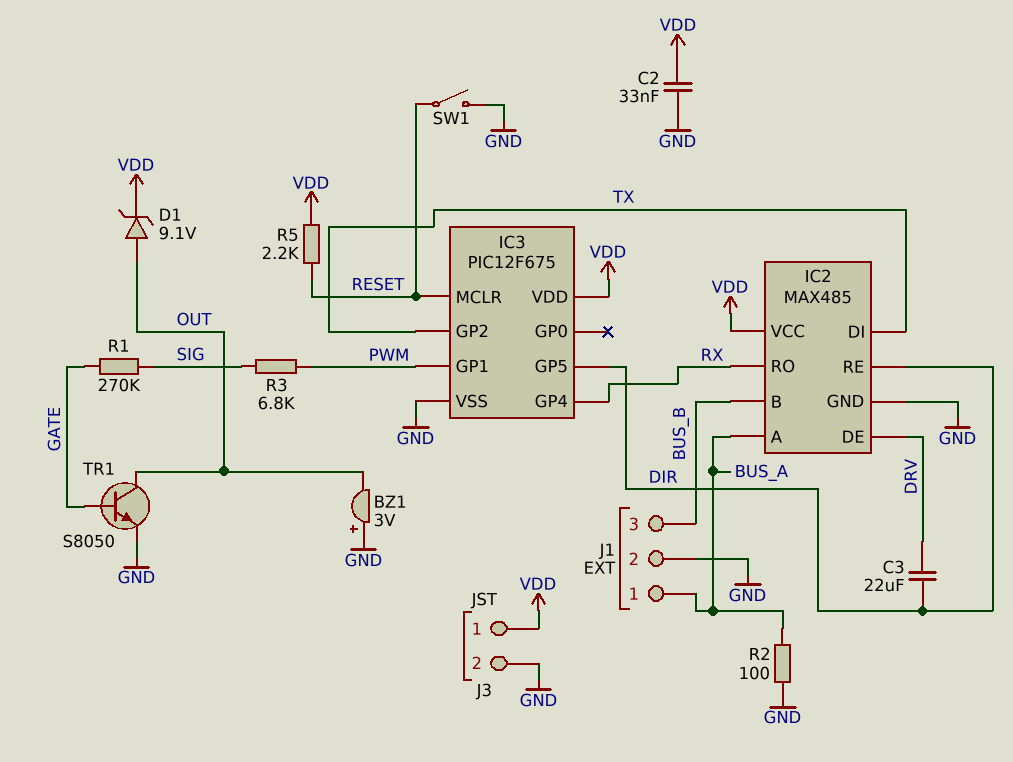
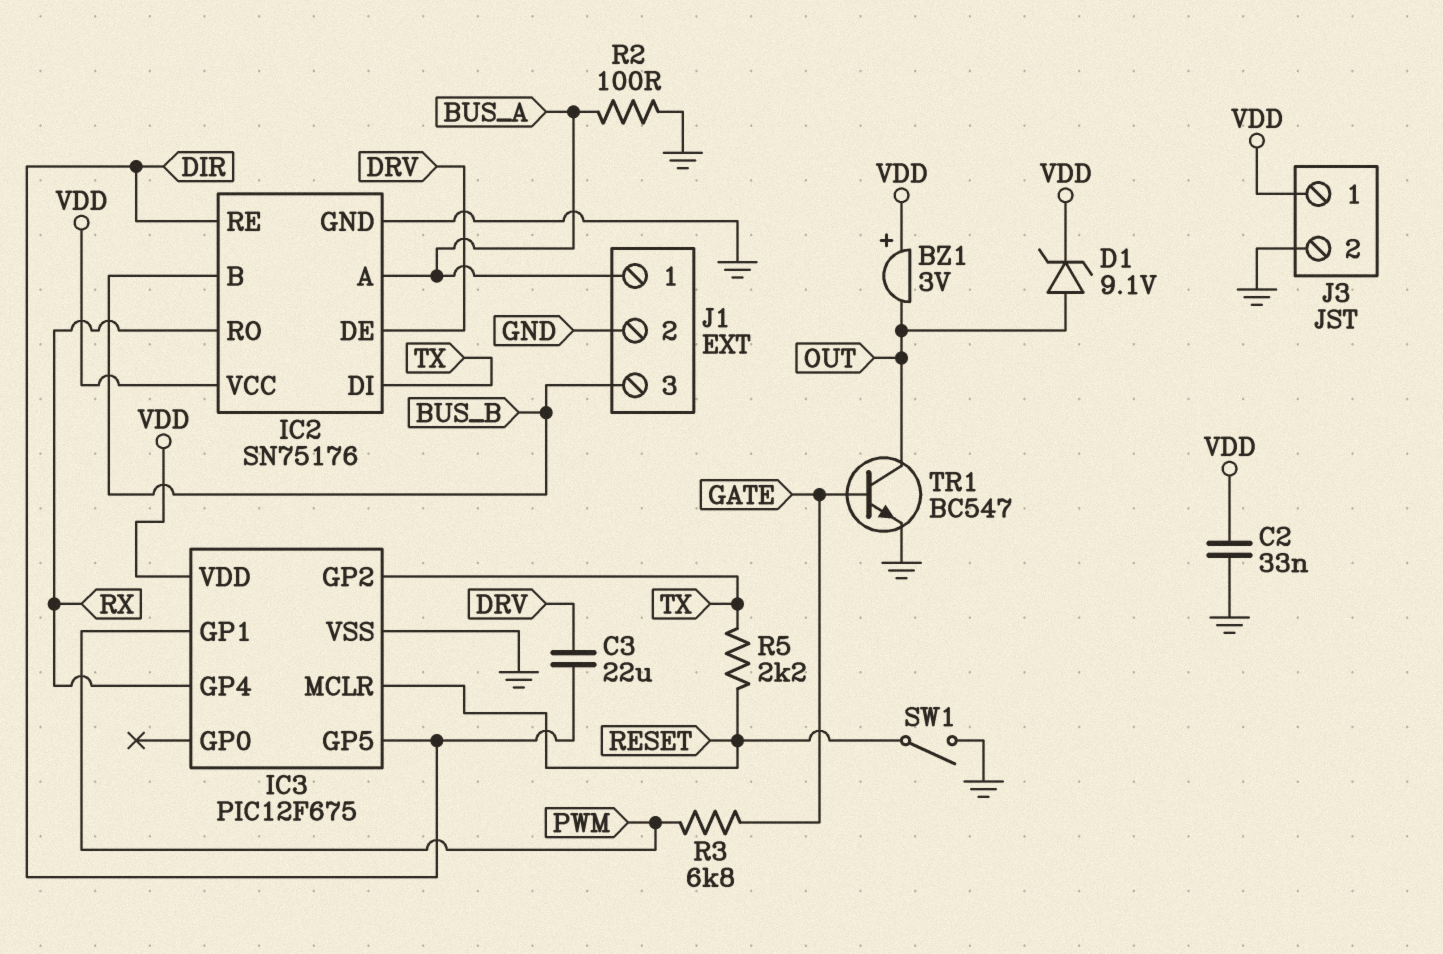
BZ1: buzzer 3V (plus GND, minus OUT) -> buzzer 3V (plus VDD, minus OUT)
IC2: MAX485 -> SN75176
R1: 270k (GATE, SIG) -> none
R3: 6.8k (PWM, SIG) -> 6.8k (GATE, PWM)
R5: 2.2k (RESET, VDD) -> 2.2k (RESET, TX)
TR1: NPN S8050 (B GATE, C OUT, E GND) -> NPN BC547 (B GATE, C OUT, E GND)

